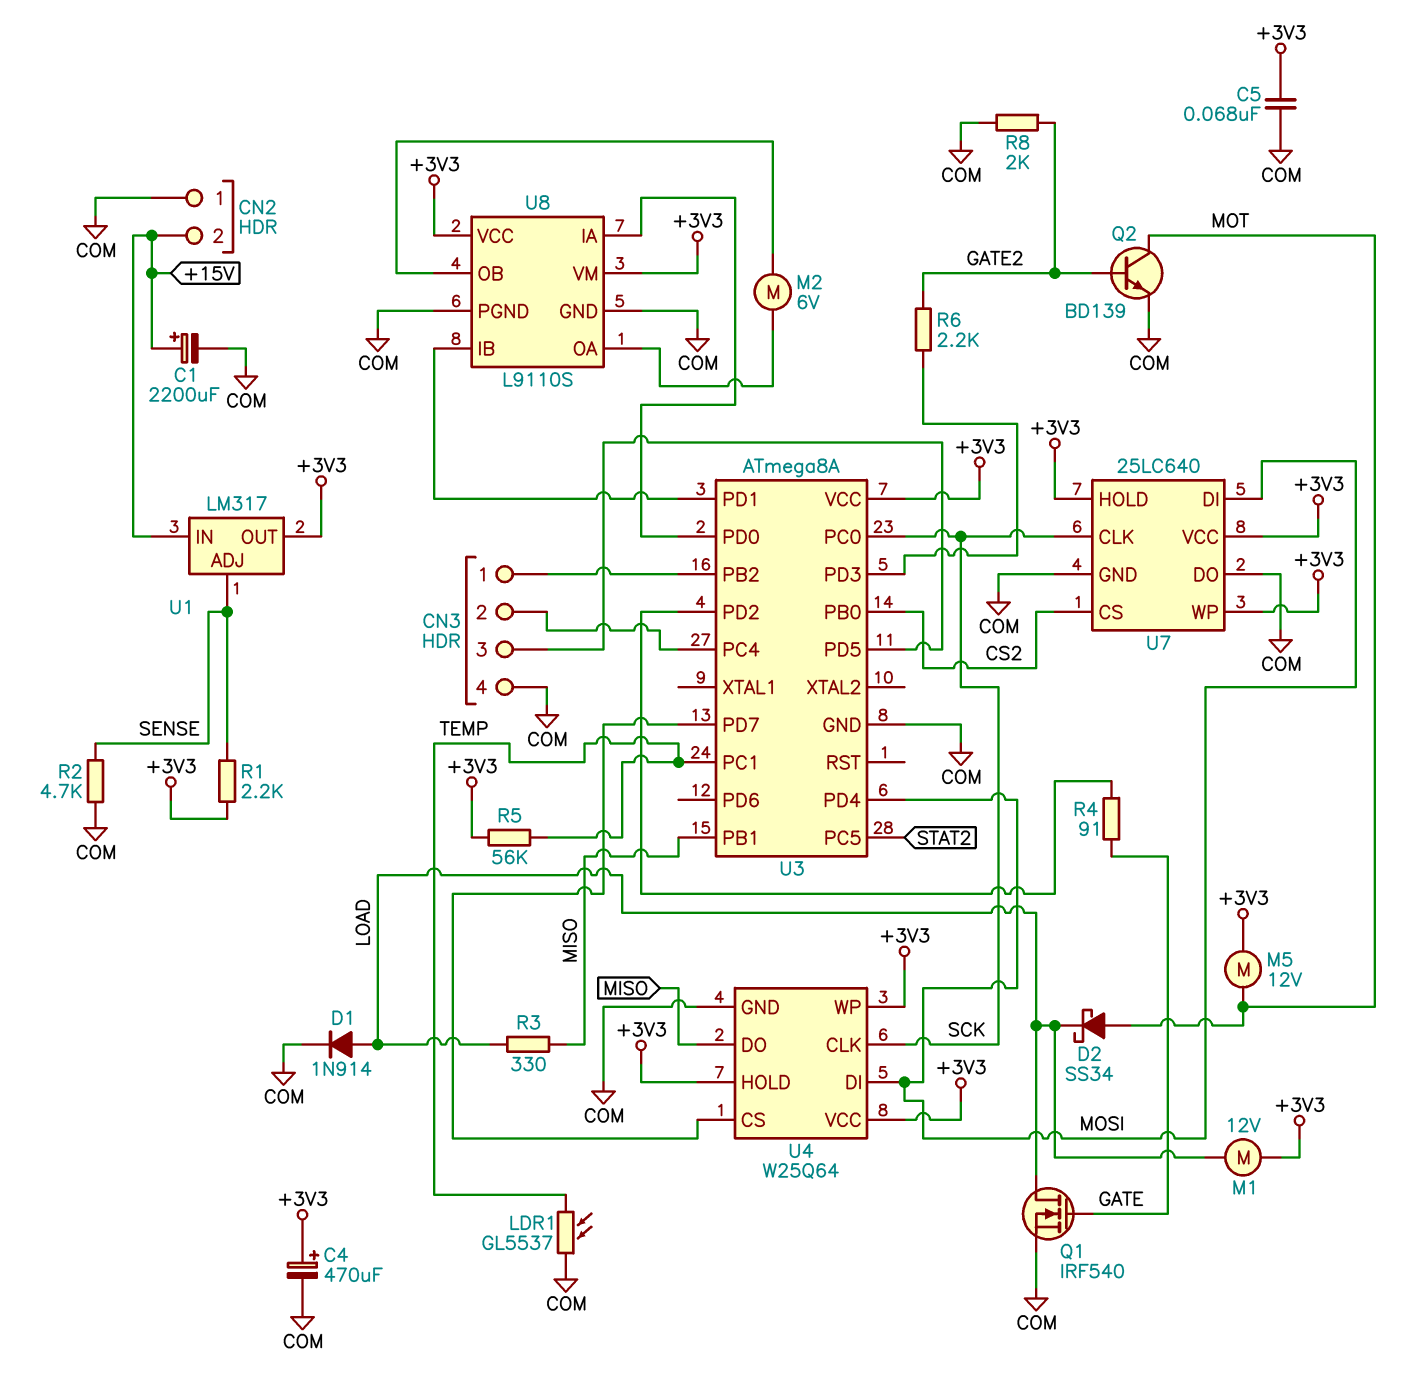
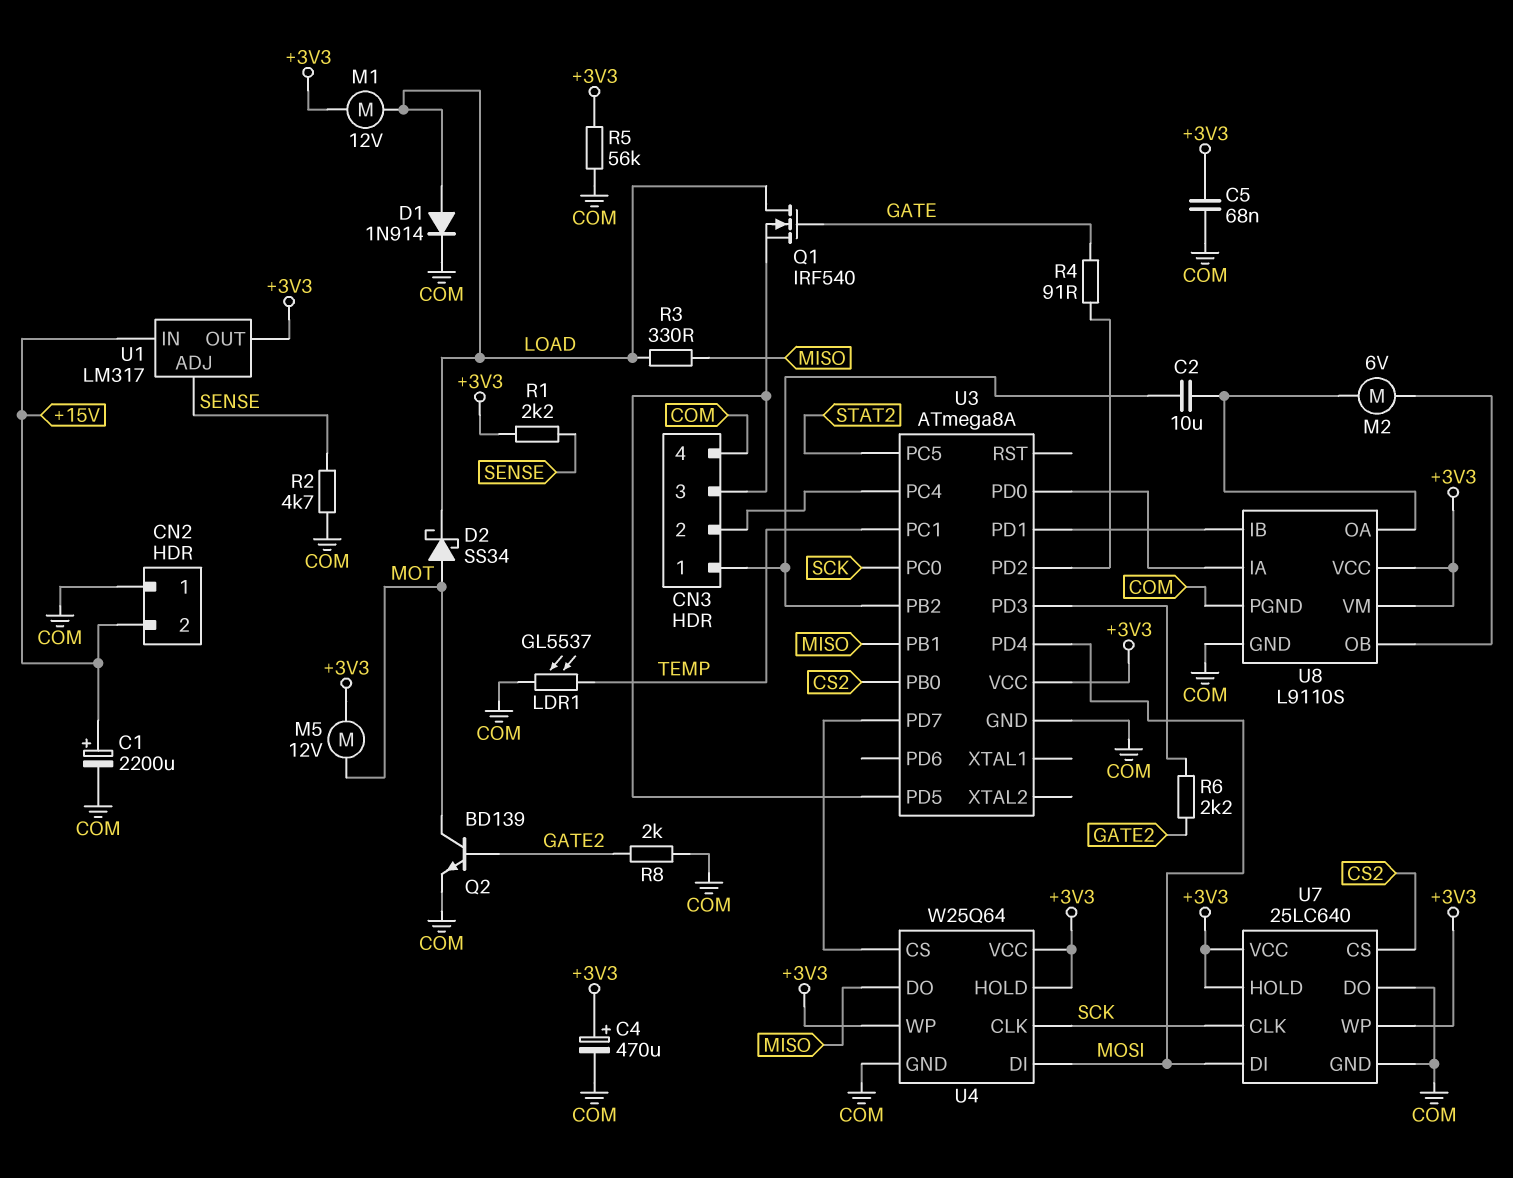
C2: none -> 10uF (CN3/1, U8/OA)
Q1: NMOS IRF540 (G GATE, D LOAD, S COM) -> NMOS IRF540 (G GATE, D LOAD, S CN3/3)
R5: 56k (+3V3, TEMP) -> 56k (+3V3, COM)

